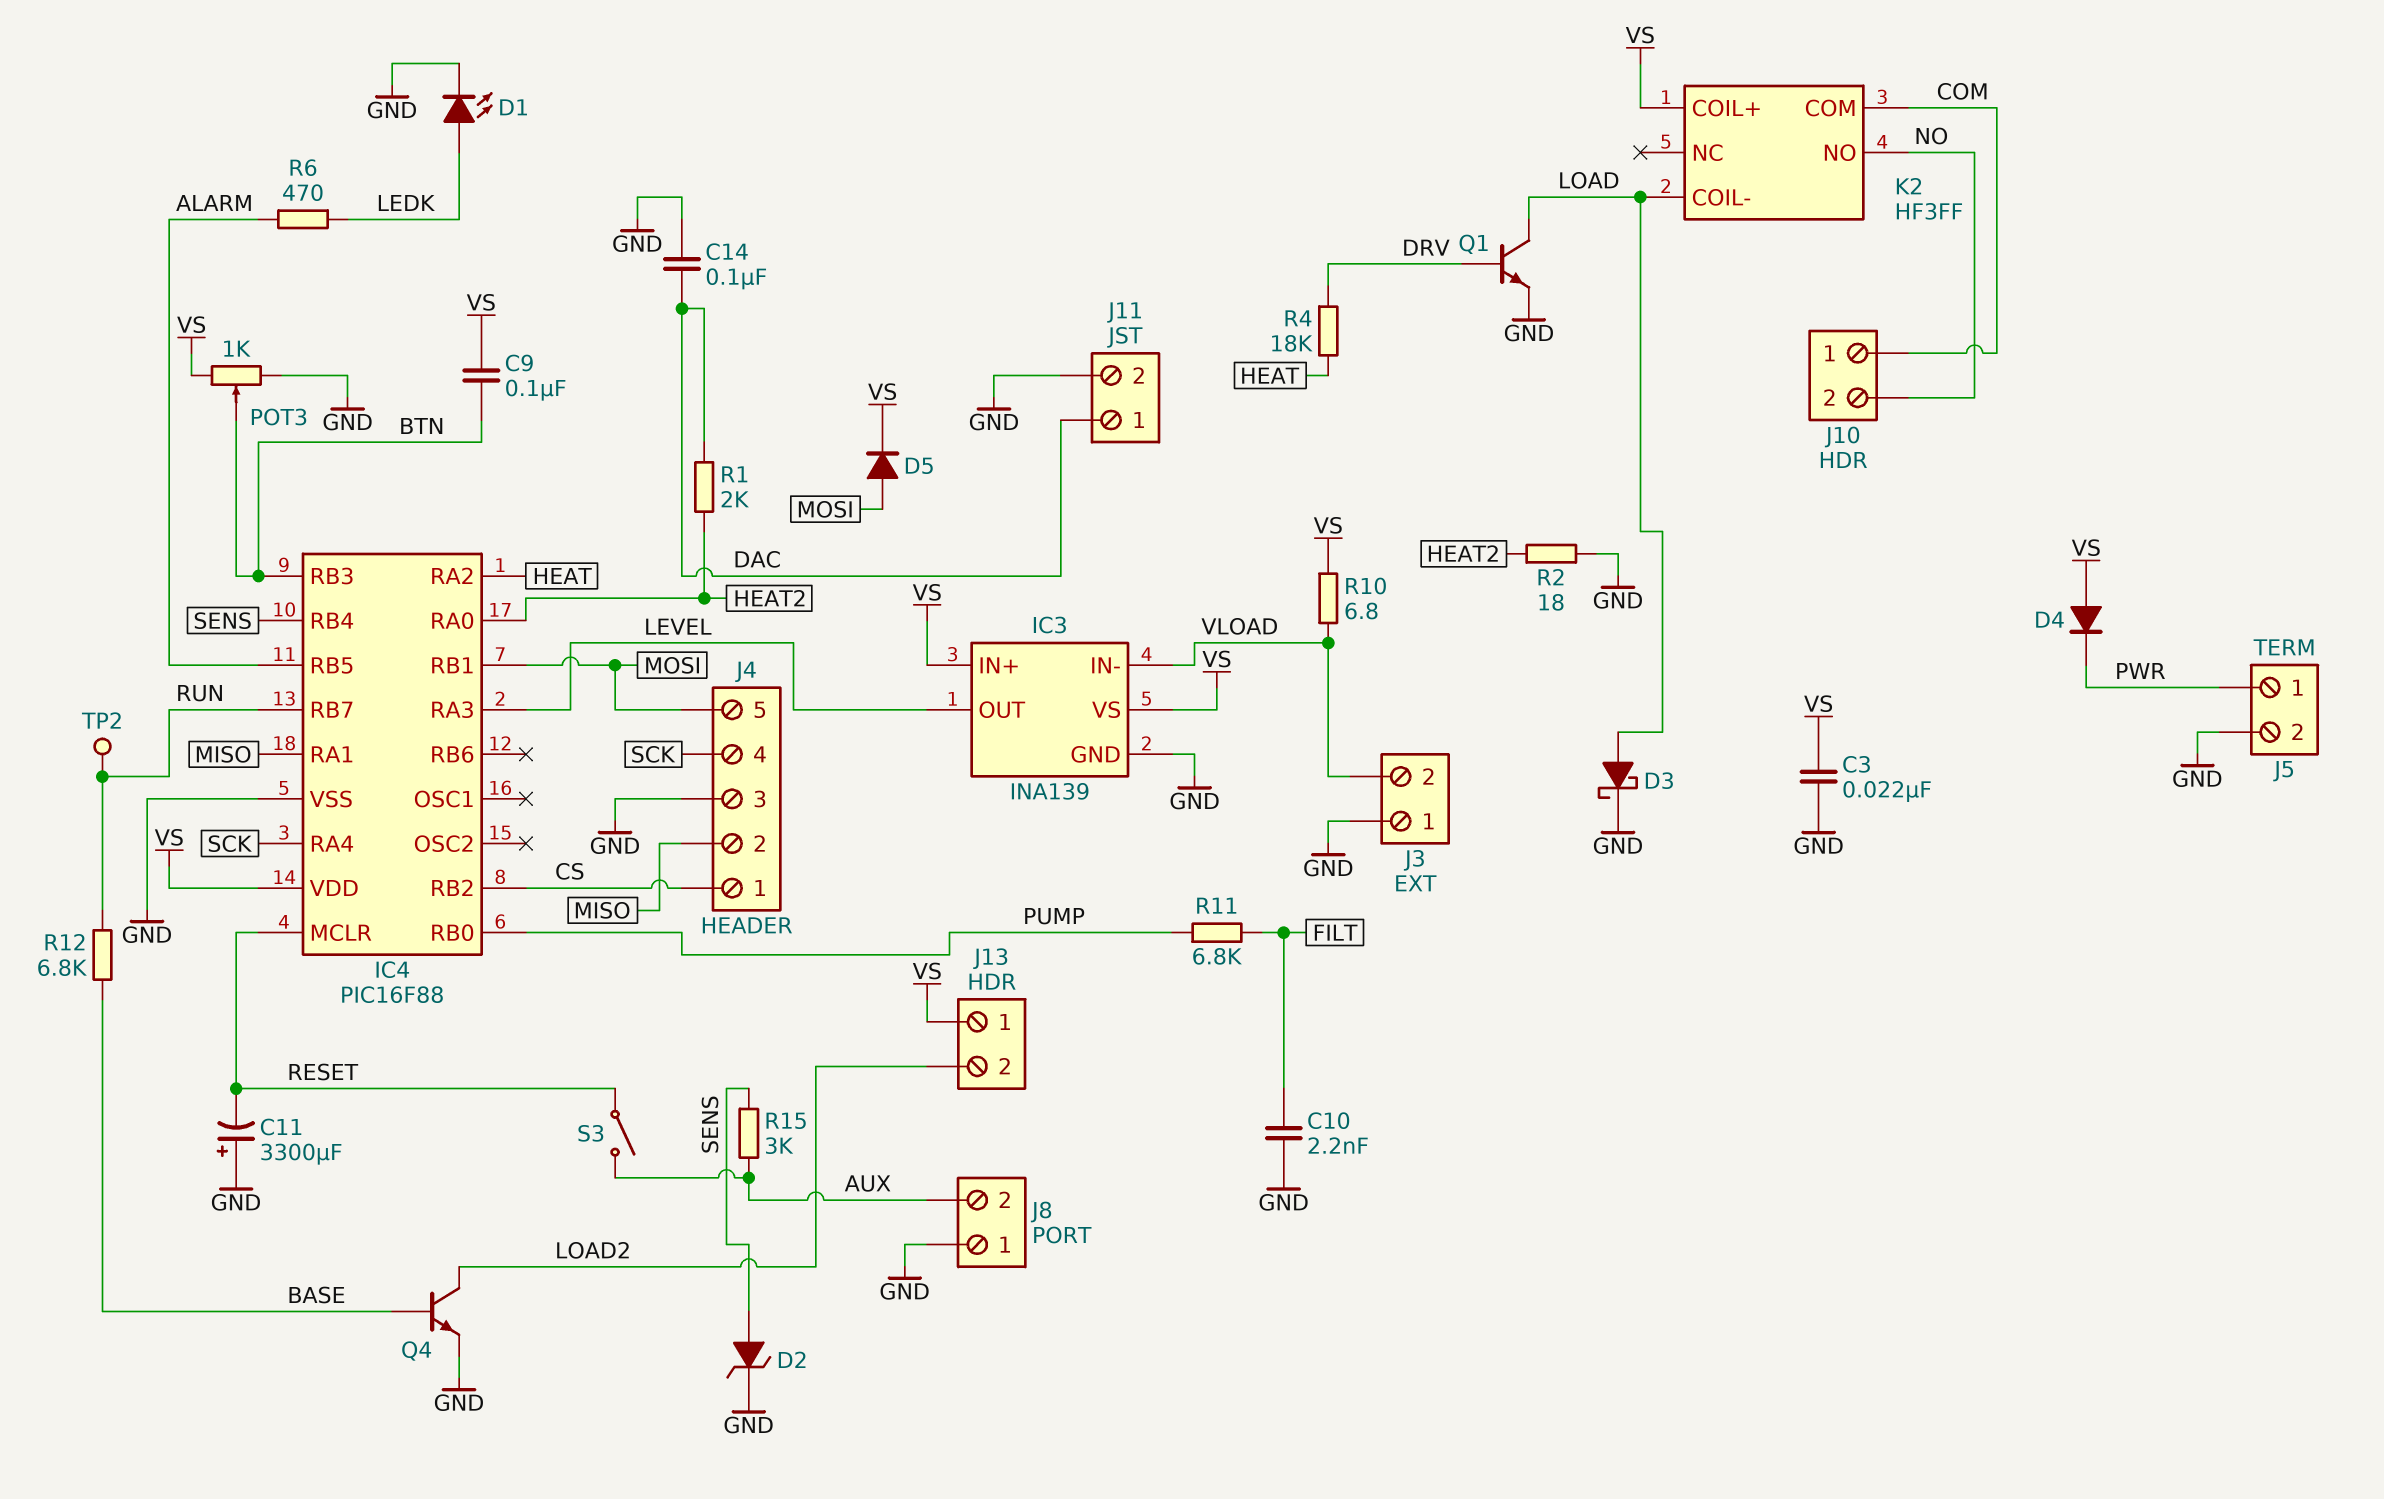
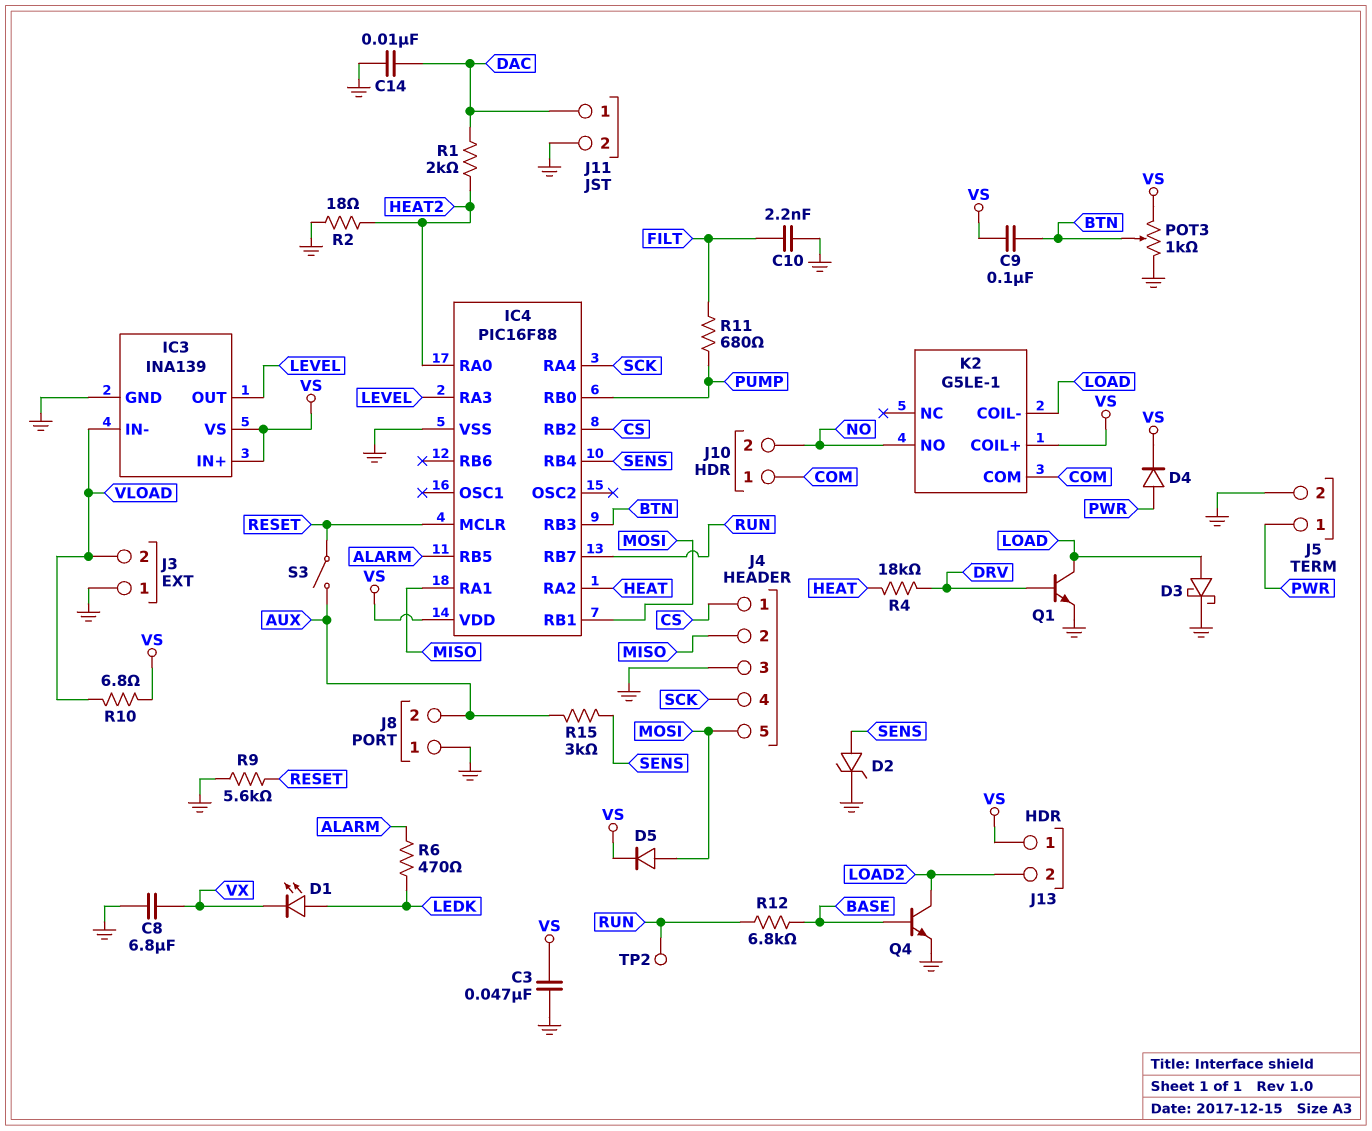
C3: 22nF (GND, VS) -> 47nF (GND, VS)
C8: none -> 6.8uF (GND, VX)
C11: 3300uF (plus GND, minus RESET) -> none
C14: 100nF (DAC, GND) -> 10nF (DAC, GND)
D1: LED (A LEDK, K GND) -> LED (A LEDK, K VX)
D4: diode (A VS, K PWR) -> diode (A PWR, K VS)
K2: HF3FF -> G5LE-1
R9: none -> 5.6k (GND, RESET)
R11: 6.8k (FILT, PUMP) -> 680 (FILT, PUMP)

